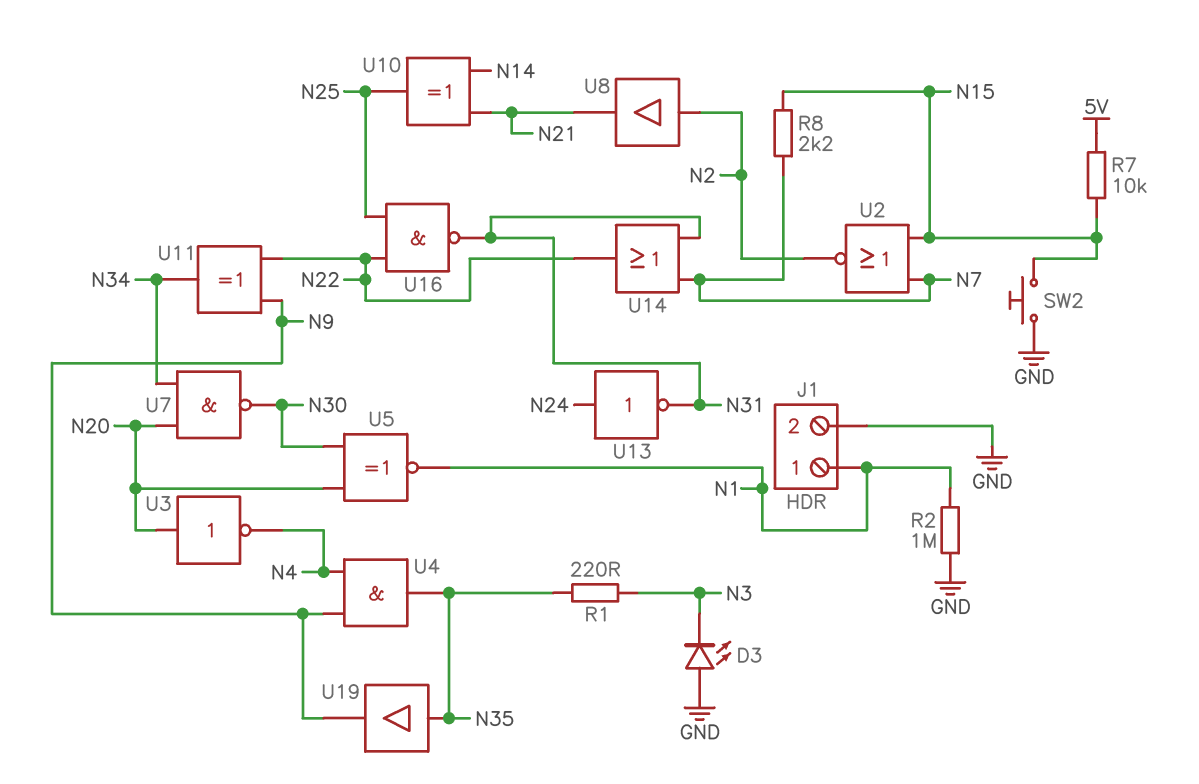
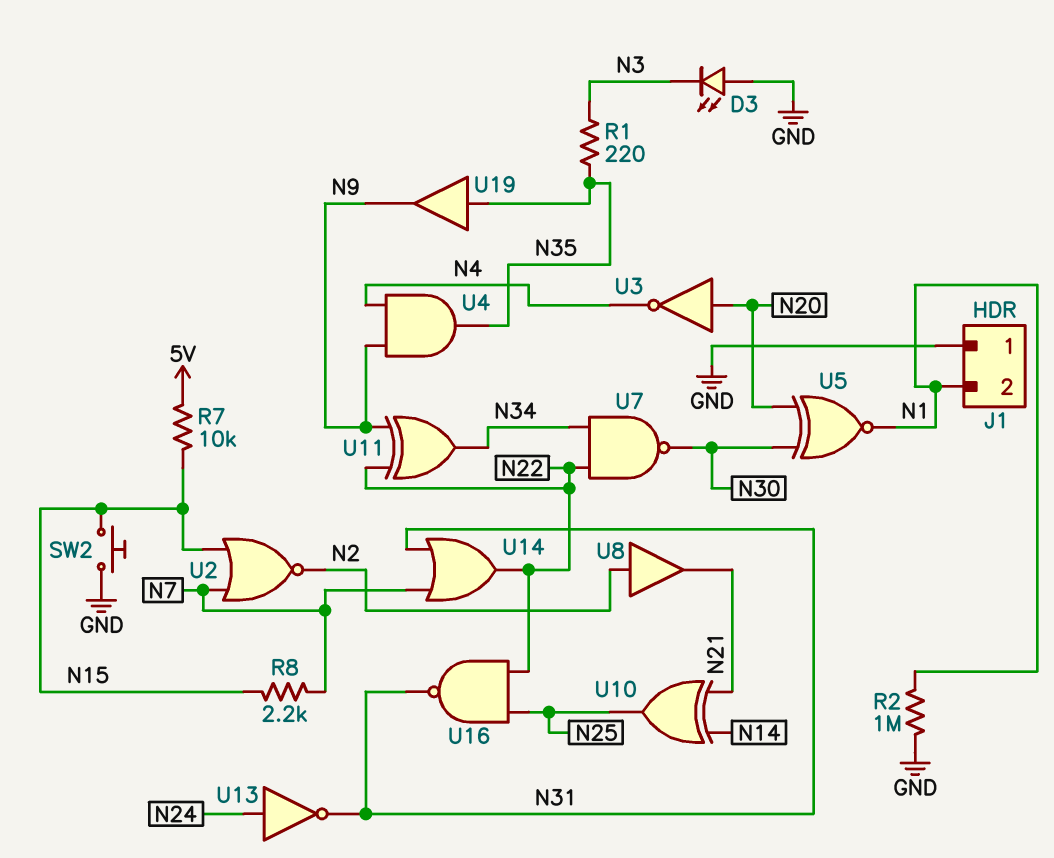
J1 pin 1: N1 -> GND
J1 pin 2: GND -> N1
U7: NAND (in N20, in N34, out N30) -> NAND (in N22, in N34, out N30)

